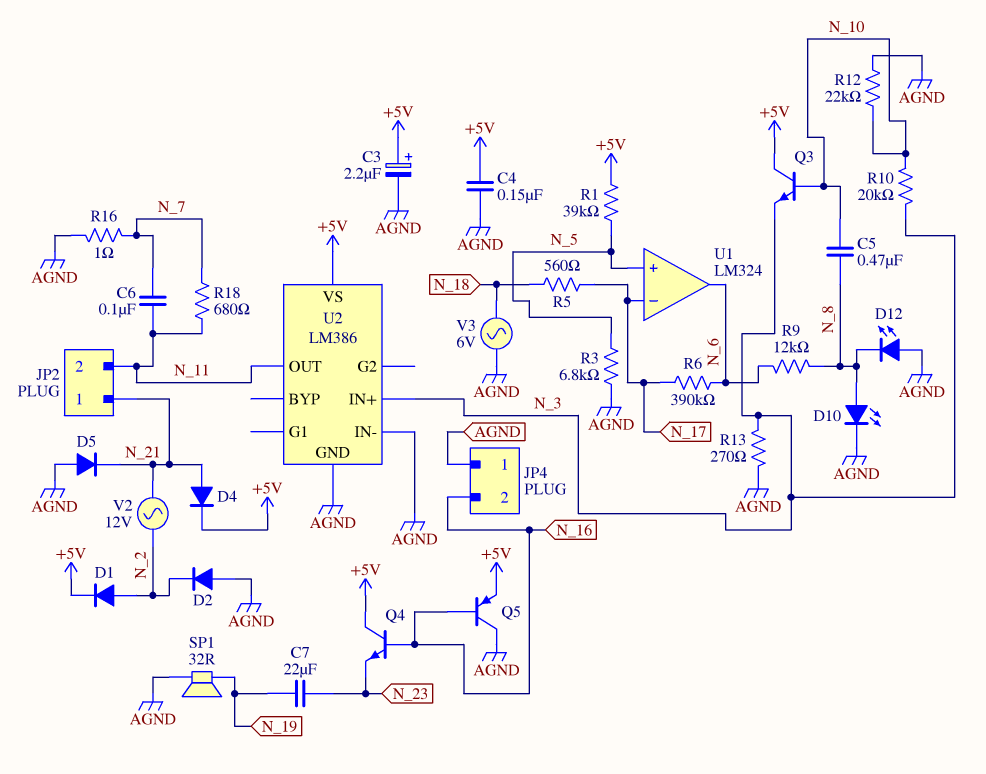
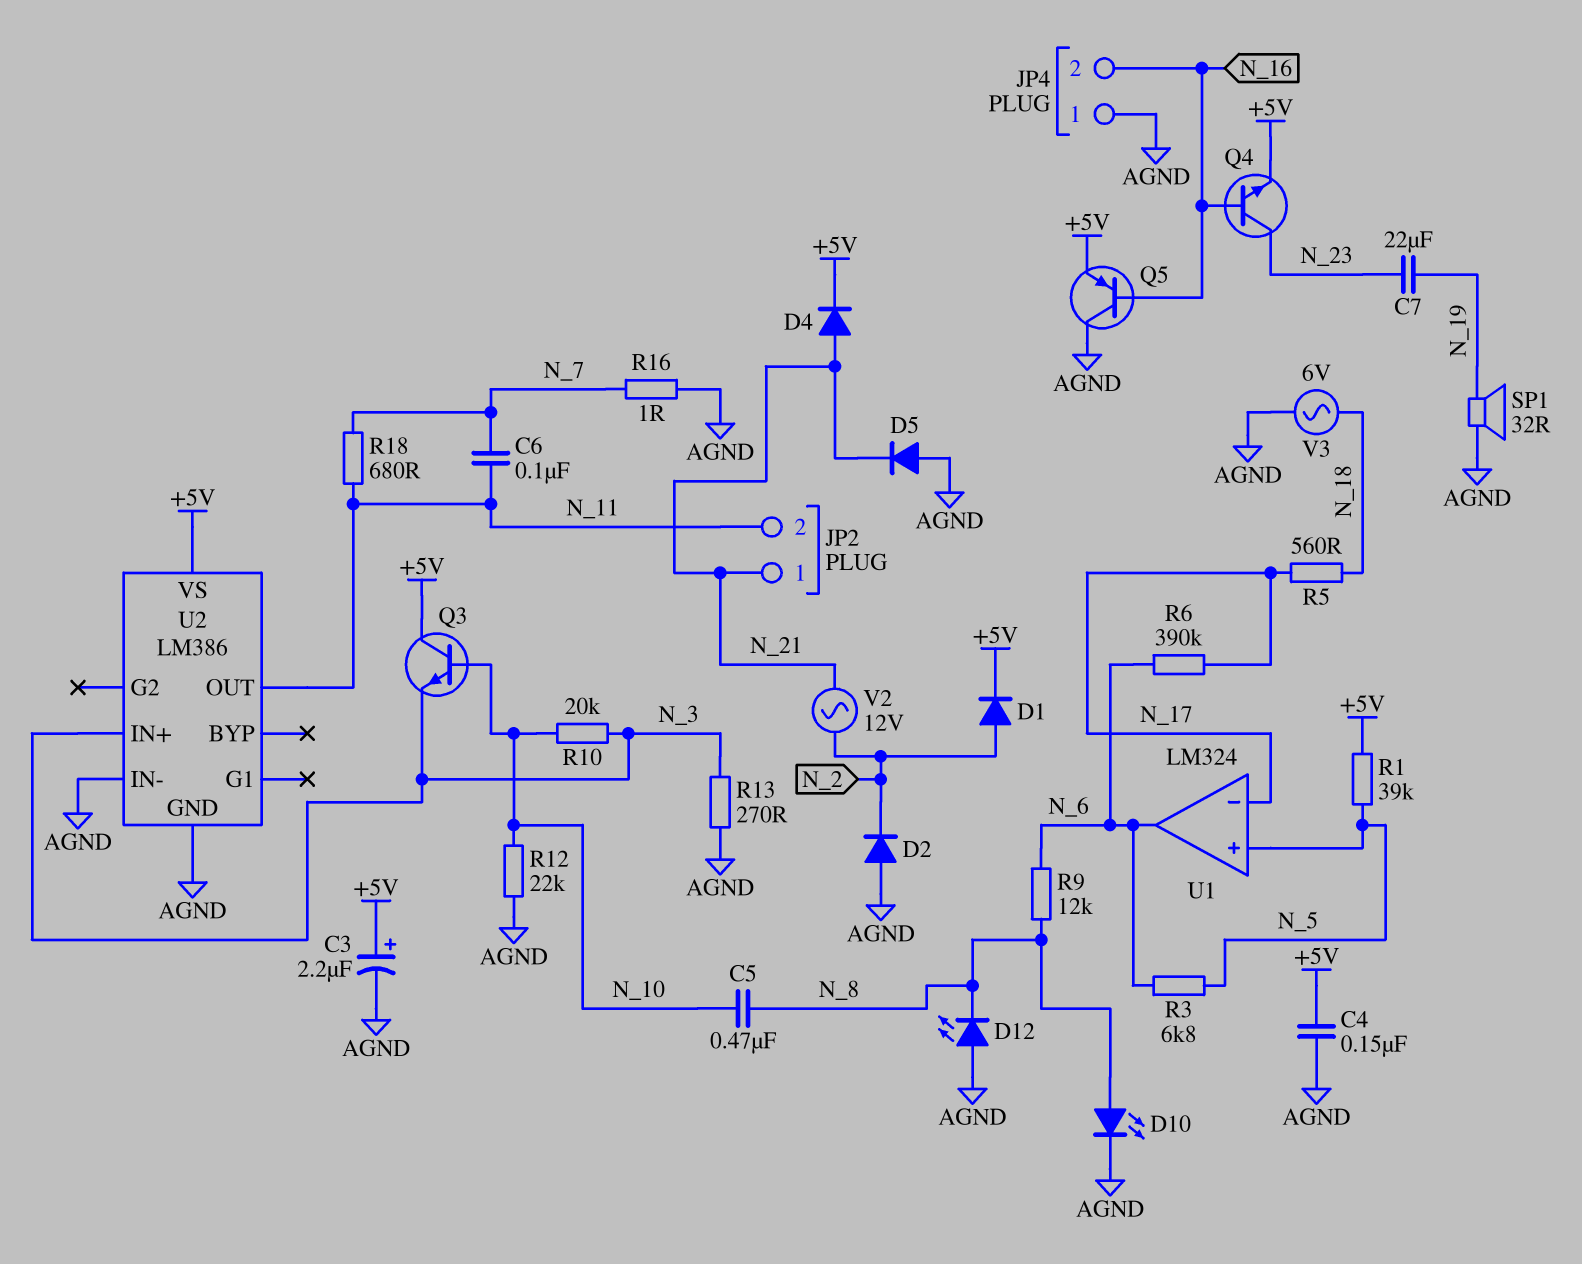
Q4: NPN (B N_16, C +5V, E N_23) -> NPN (B N_16, C N_23, E +5V)
R3: 6.8k (AGND, N_5) -> 6.8k (N_5, N_6)

